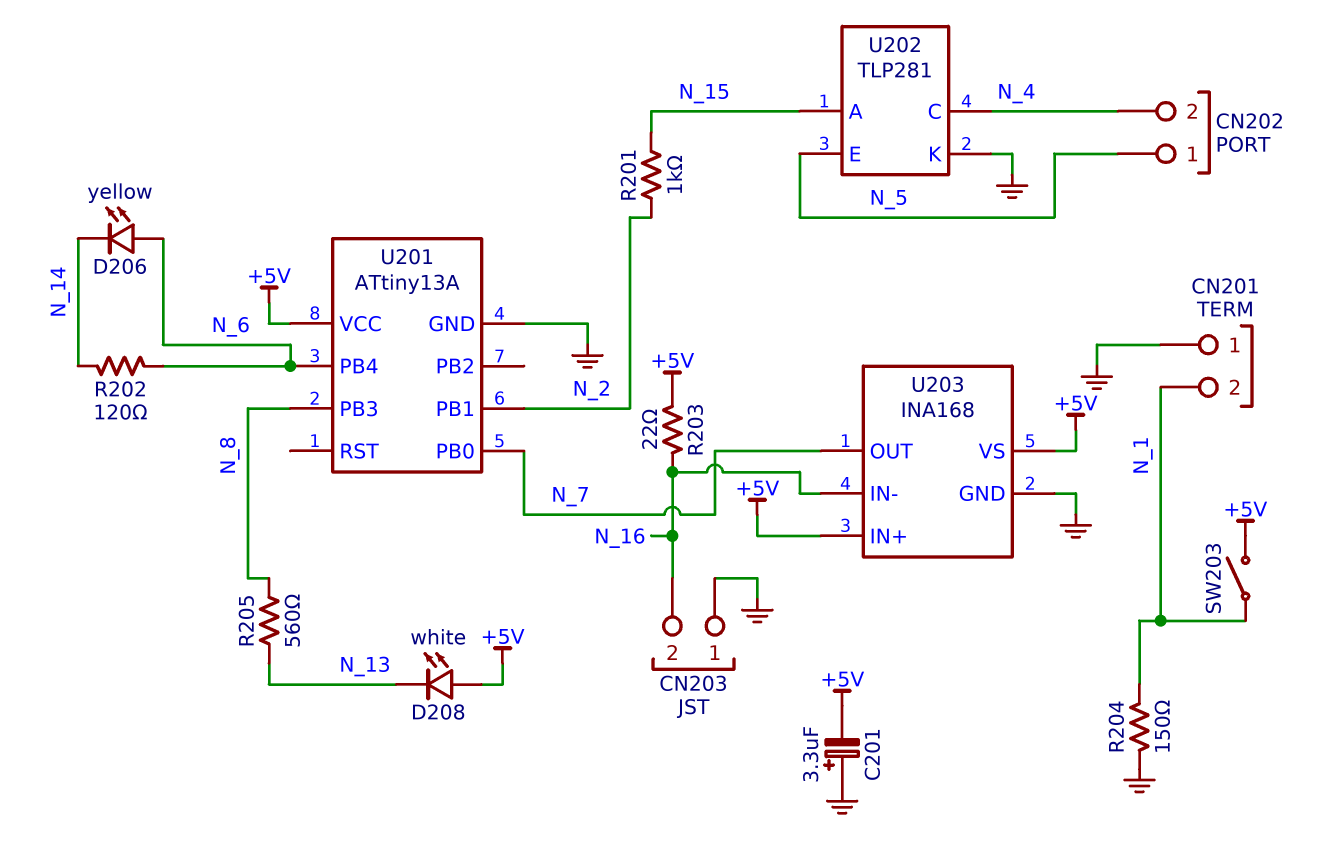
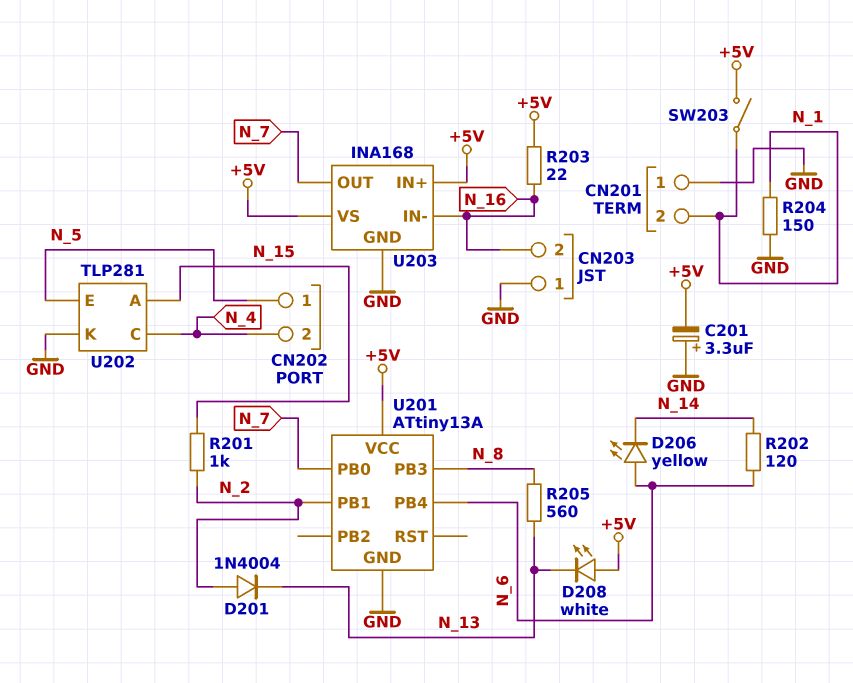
D201: none -> diode 1N4004 (A N_2, K N_13)

